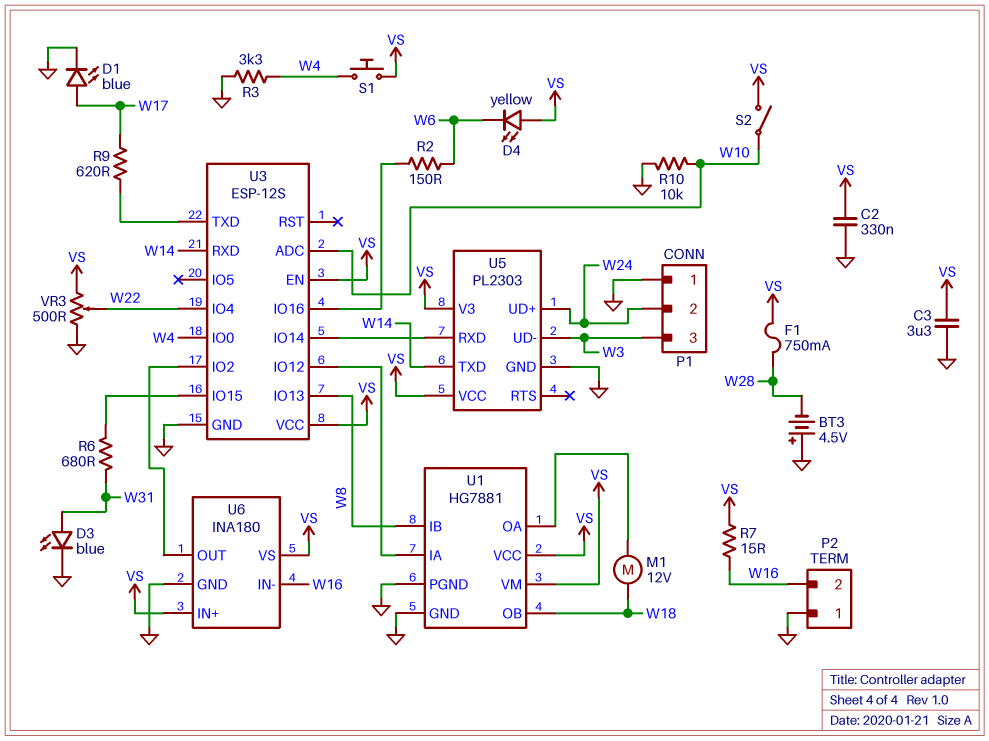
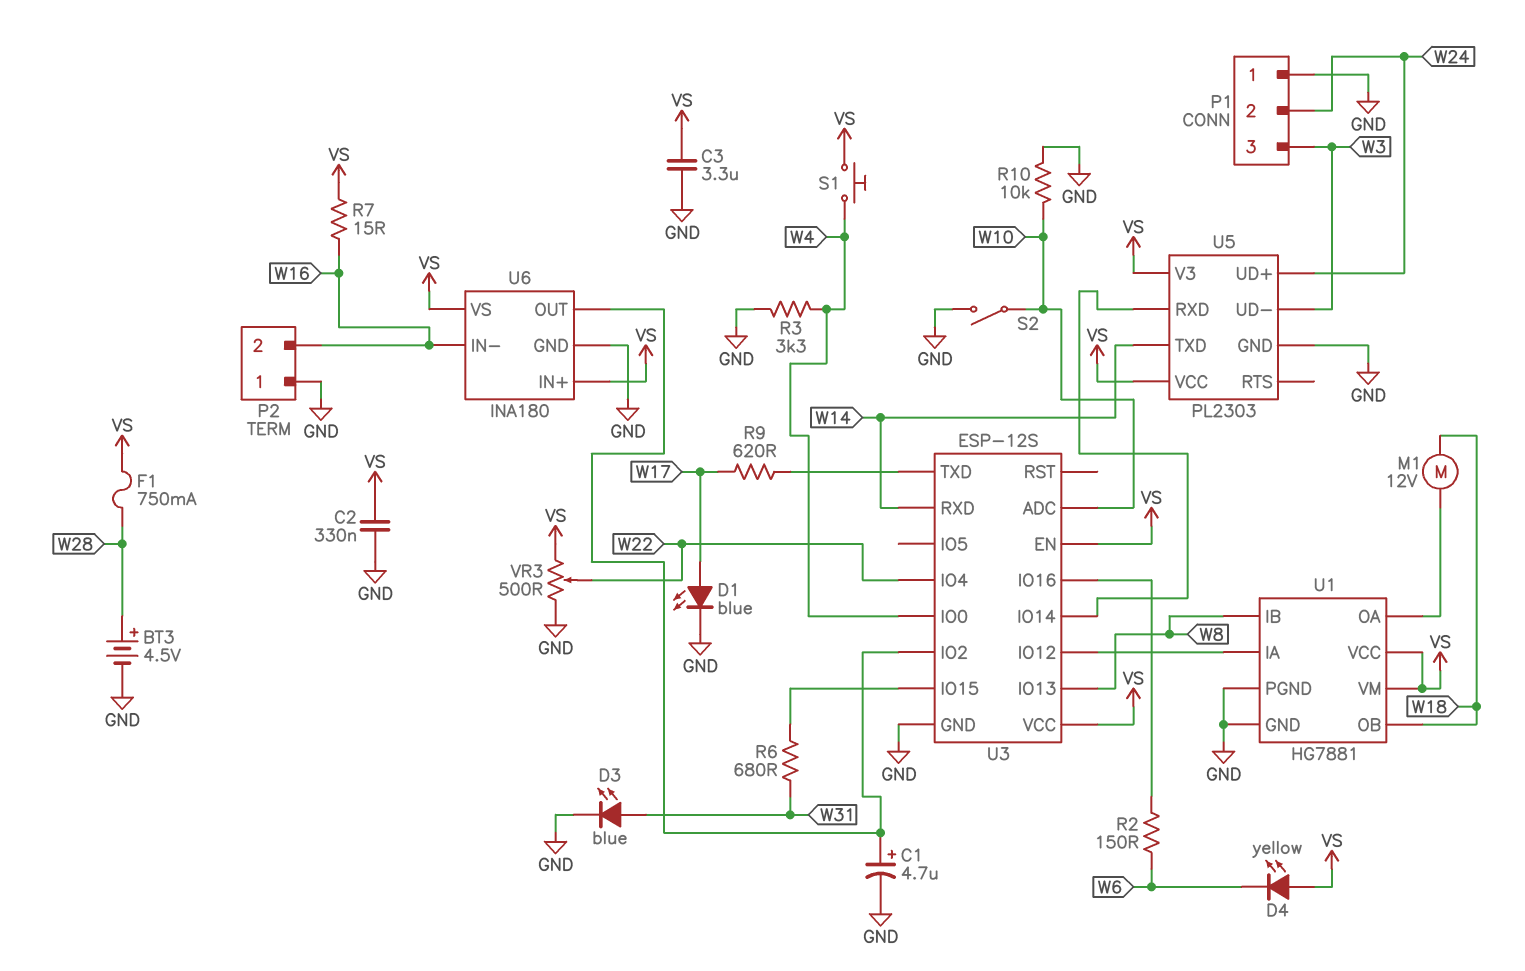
BT3: 4.5V (plus GND, minus W28) -> 4.5V (plus W28, minus GND)
C1: none -> 4.7uF (plus U3/IO2, minus GND)
S2: switch (VS, W10) -> switch (GND, W10)

